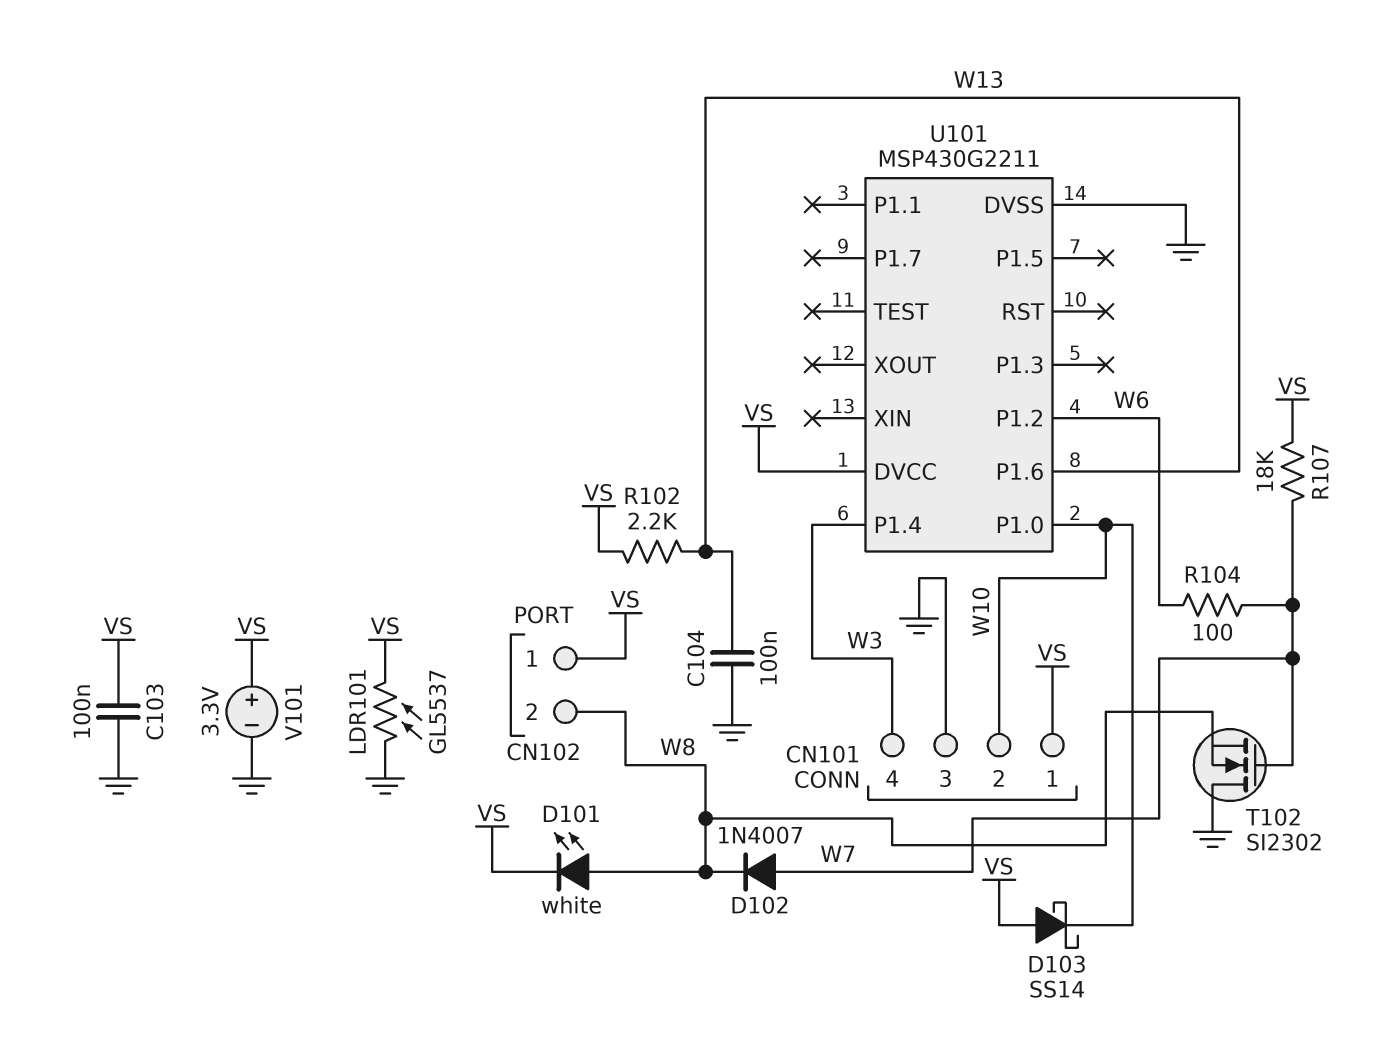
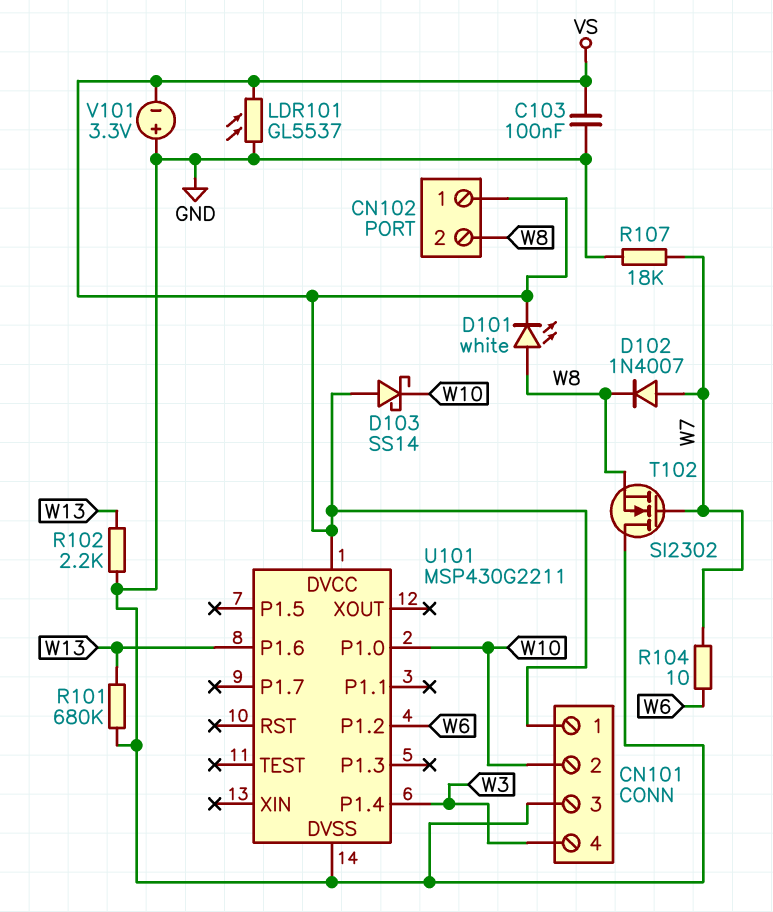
C104: 100nF (GND, W13) -> none
R101: none -> 680k (GND, W13)
R102: 2.2k (VS, W13) -> 2.2k (GND, W13)
R104: 100 (W6, W7) -> 10 (W6, W7)
R107: 18k (VS, W7) -> 18k (GND, W7)
V101: 3.3V (plus VS, minus GND) -> 3.3V (plus GND, minus VS)

